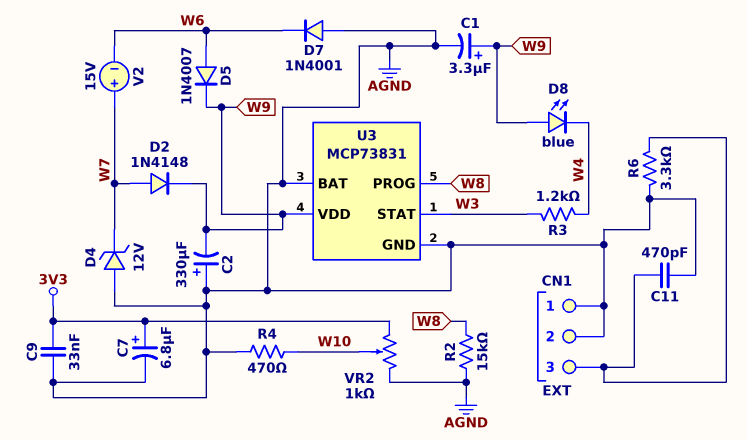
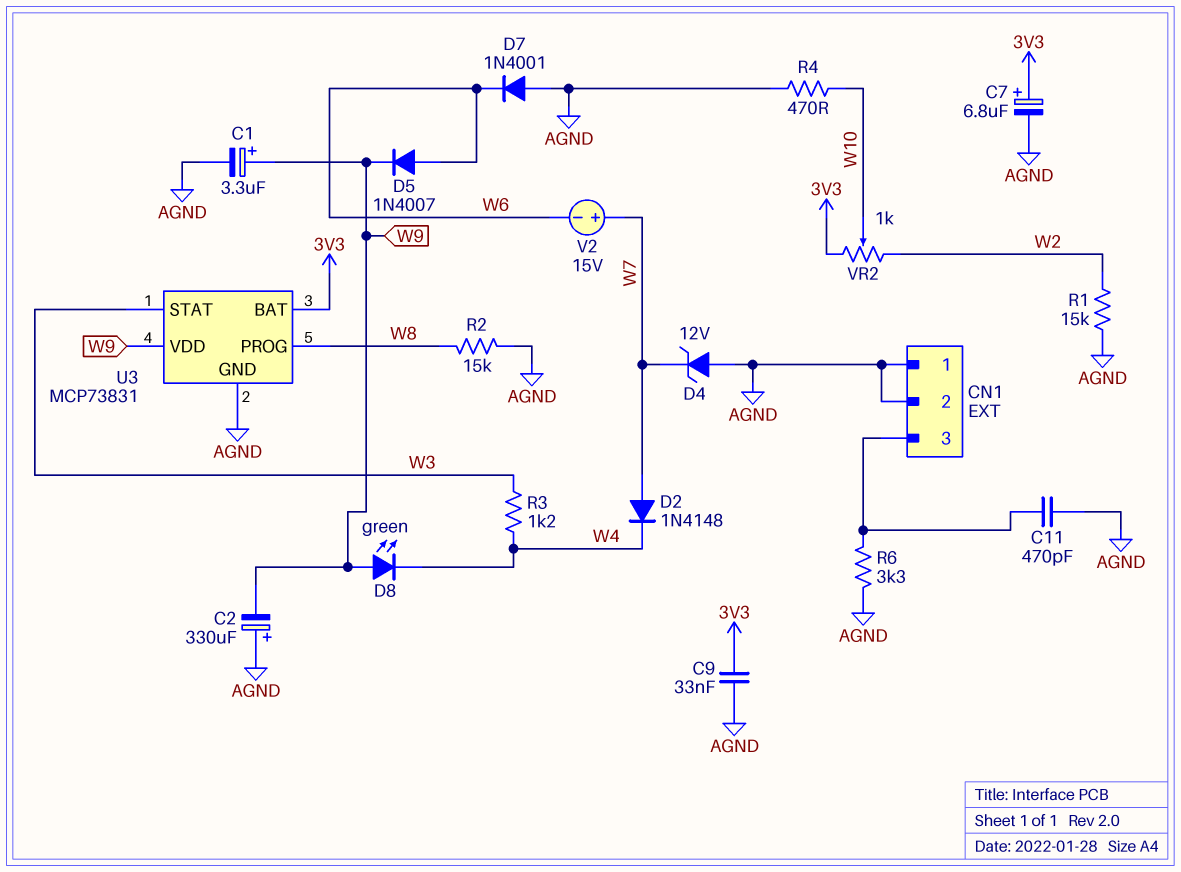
D2: diode 1N4148 (A W7, K W9) -> diode 1N4148 (A W7, K W4)
D8: LED blue (A W9, K W4) -> LED green (A W9, K W4)
R1: none -> 15k (AGND, W2)
U3 pin BAT: AGND -> 3V3
VR2: 1k (3V3, AGND, wiper W10) -> 1k (3V3, W2, wiper W10)

